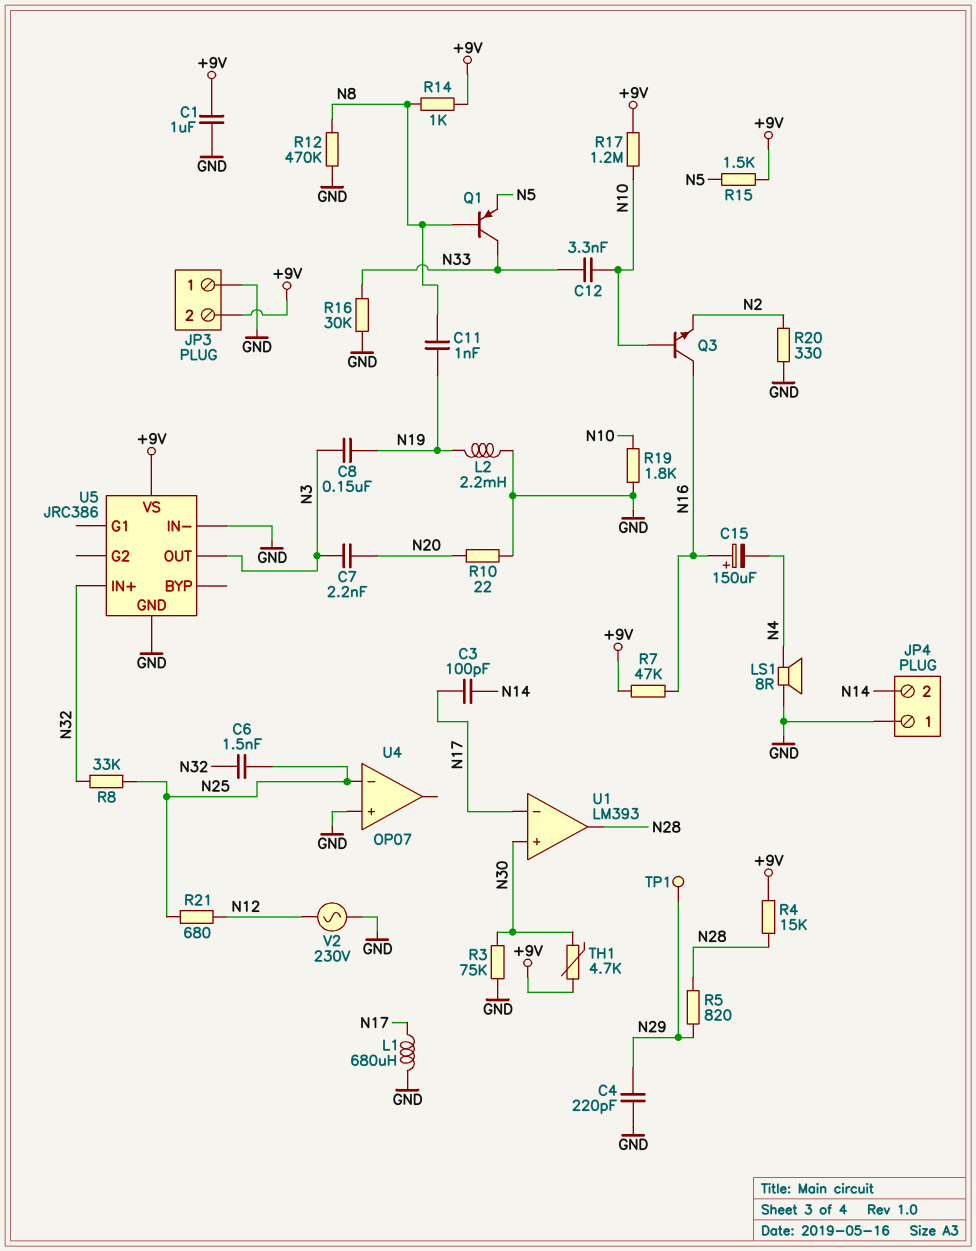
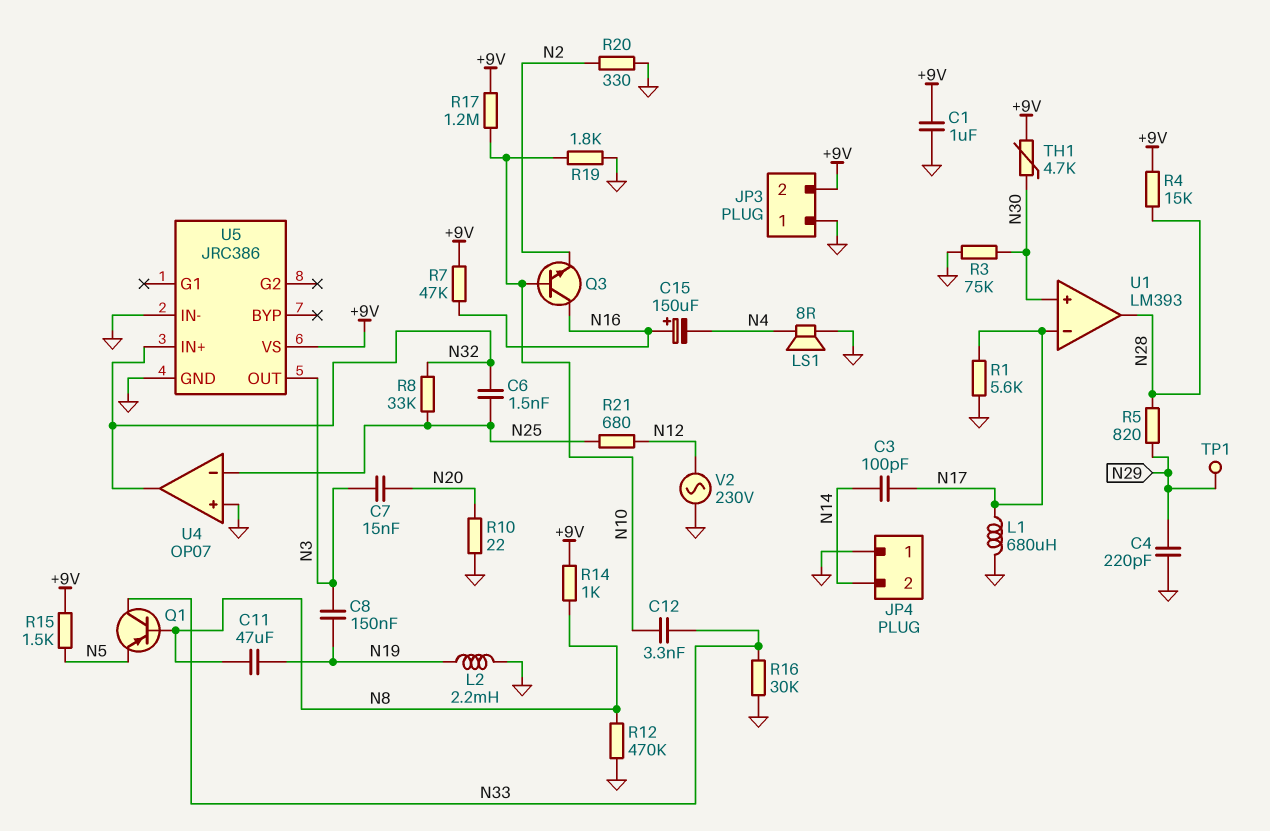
C7: 2.2nF (N3, N20) -> 15nF (N3, N20)
C11: 1nF (N8, N19) -> 47uF (N8, N19)
R1: none -> 5.6k (GND, N17)
U4 pin out: none -> N32

